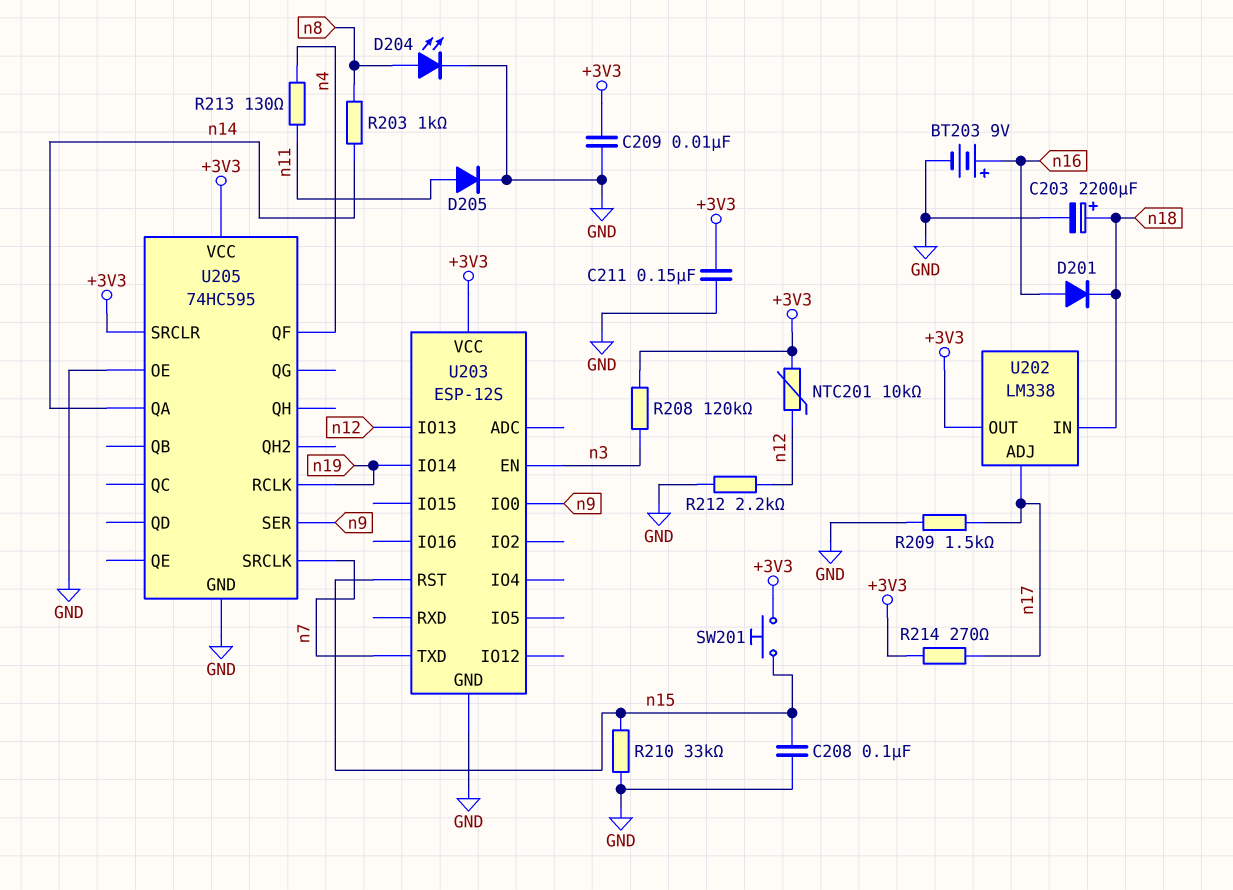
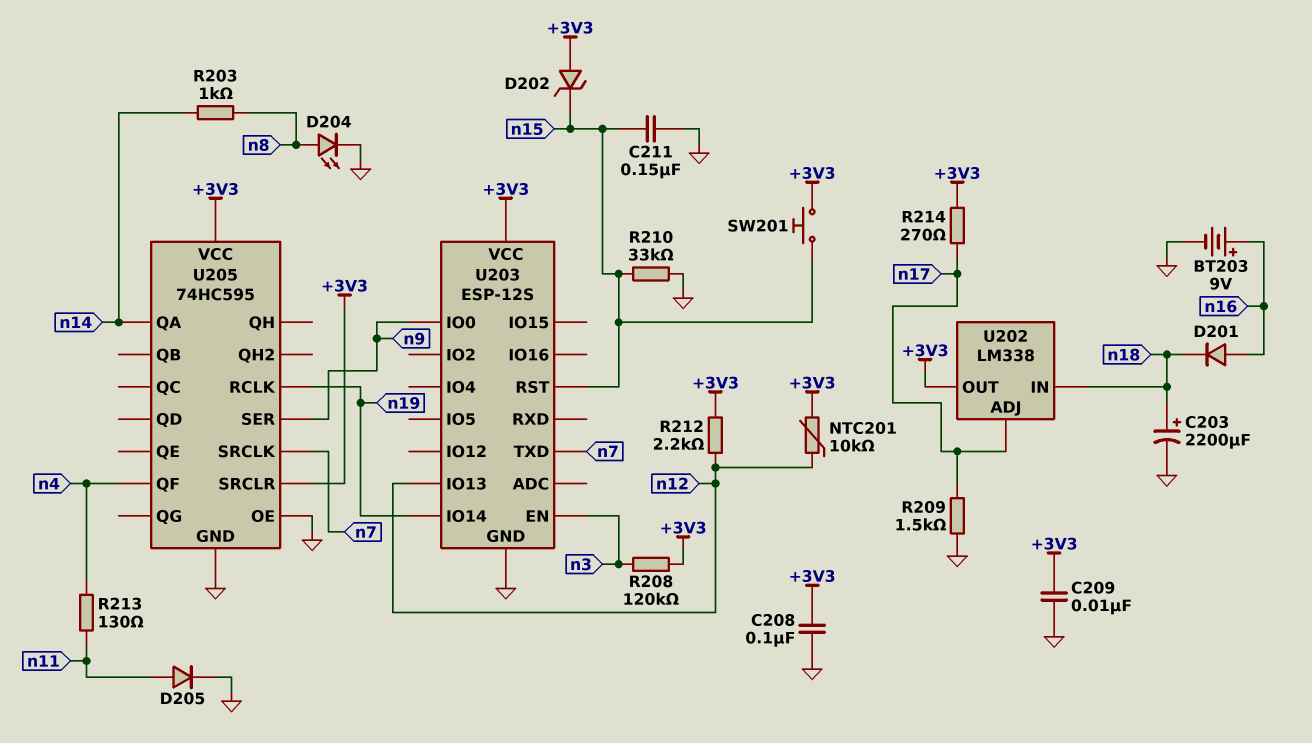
C208: 100nF (GND, n15) -> 100nF (+3V3, GND)
C211: 150nF (+3V3, GND) -> 150nF (GND, n15)
D202: none -> zener (A +3V3, K n15)
R212: 2.2k (GND, n12) -> 2.2k (+3V3, n12)

